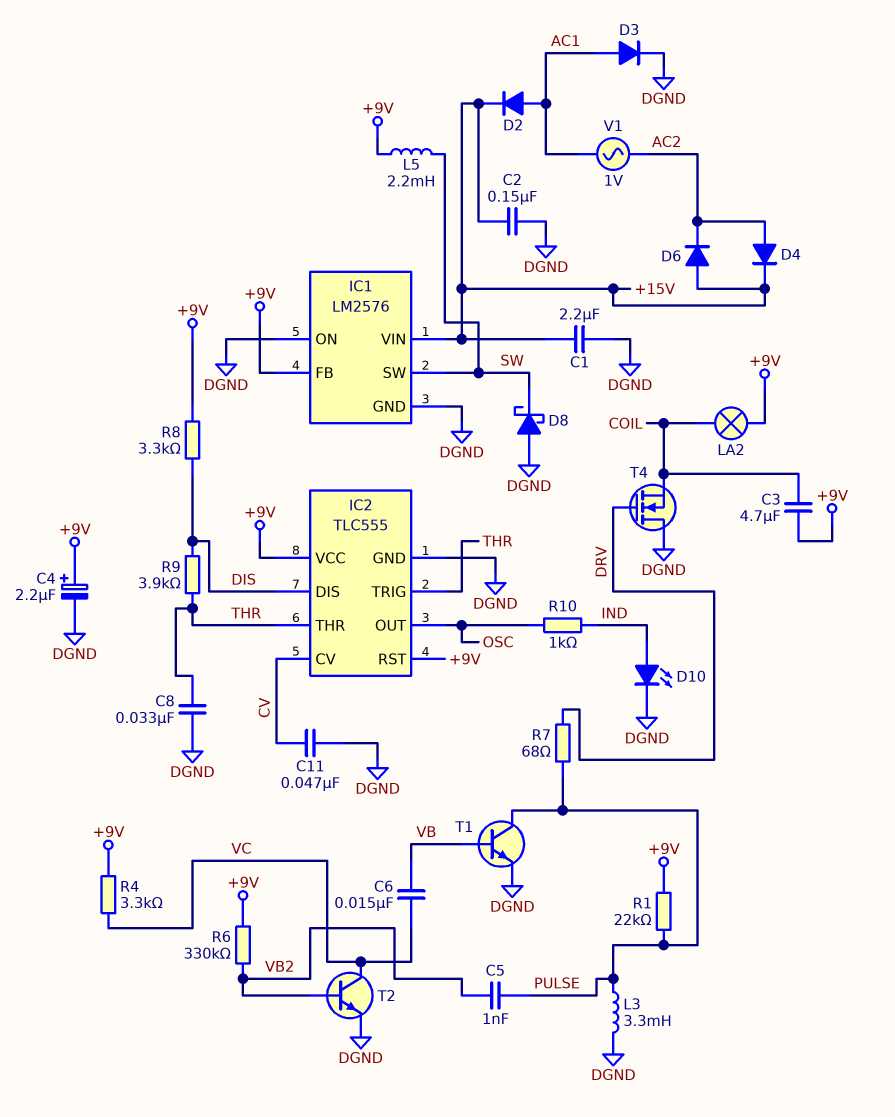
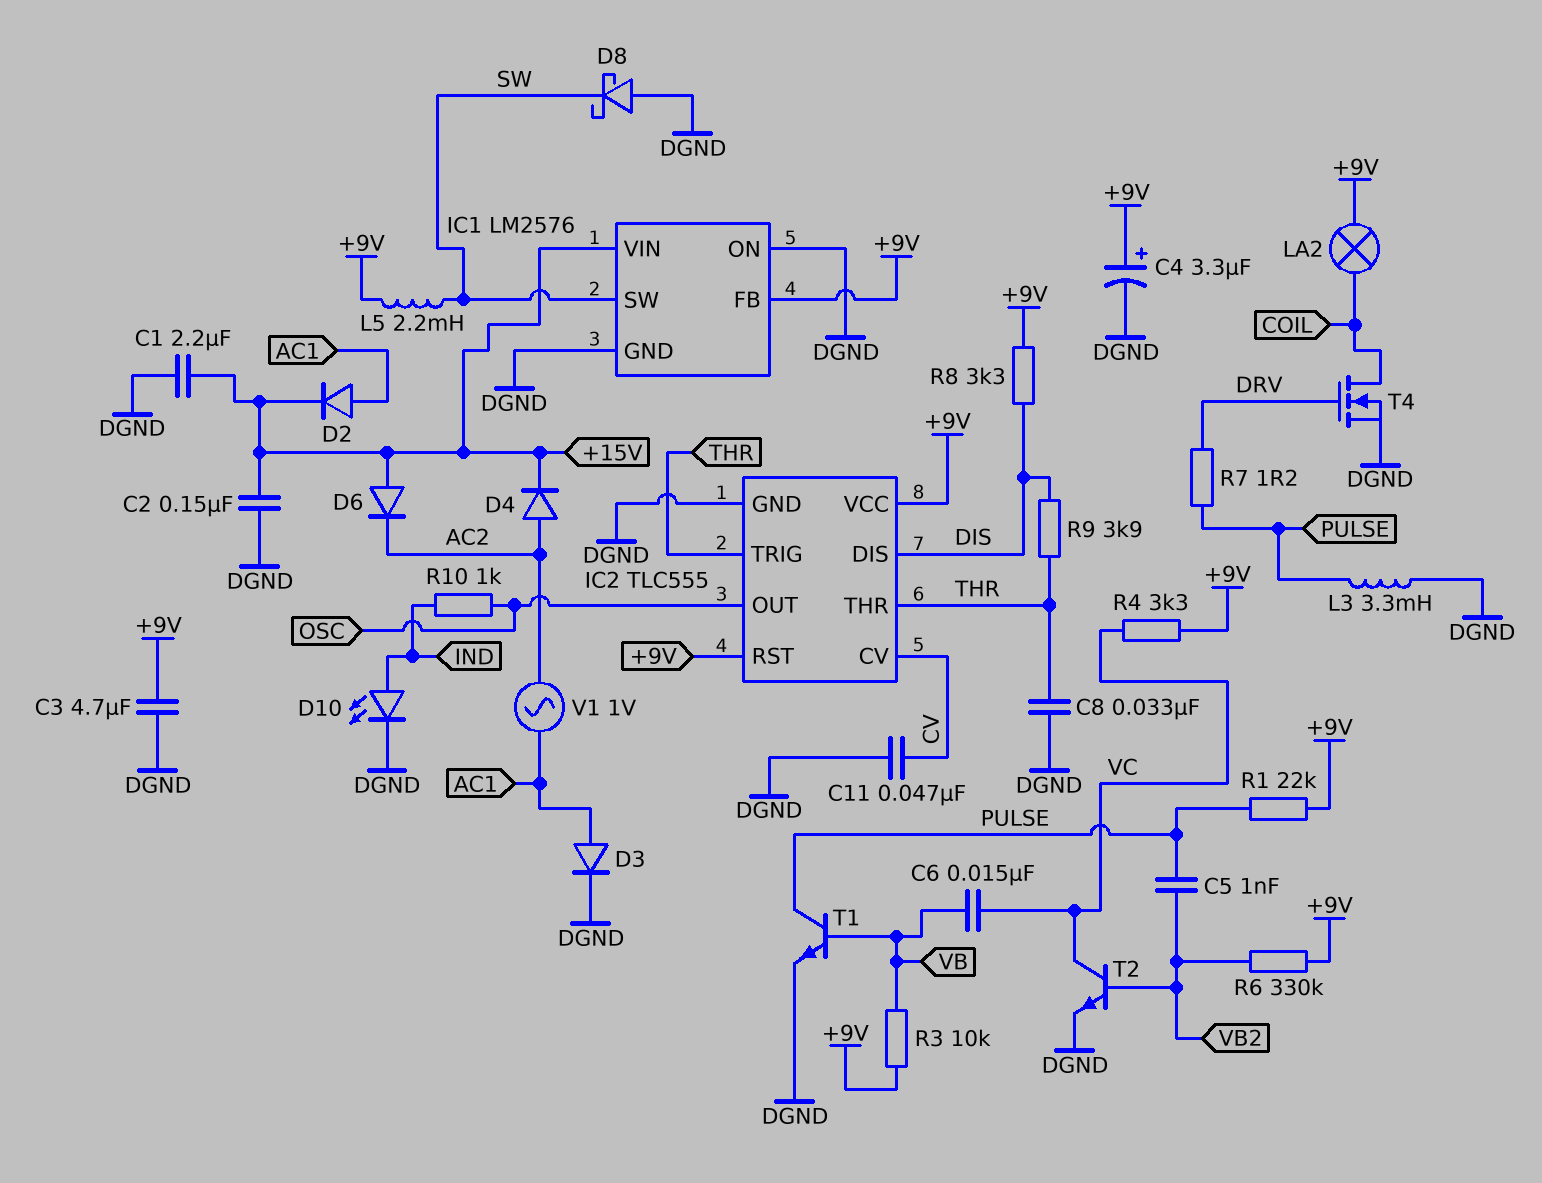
C3: 4.7uF (+9V, COIL) -> 4.7uF (+9V, DGND)
C4: 2.2uF (plus +9V, minus DGND) -> 3.3uF (plus +9V, minus DGND)
R3: none -> 10k (+9V, VB)
R7: 68 (DRV, PULSE) -> 1.2 (DRV, PULSE)
T4: NMOS (G DRV, D DGND, S COIL) -> NMOS (G DRV, D COIL, S DGND)

